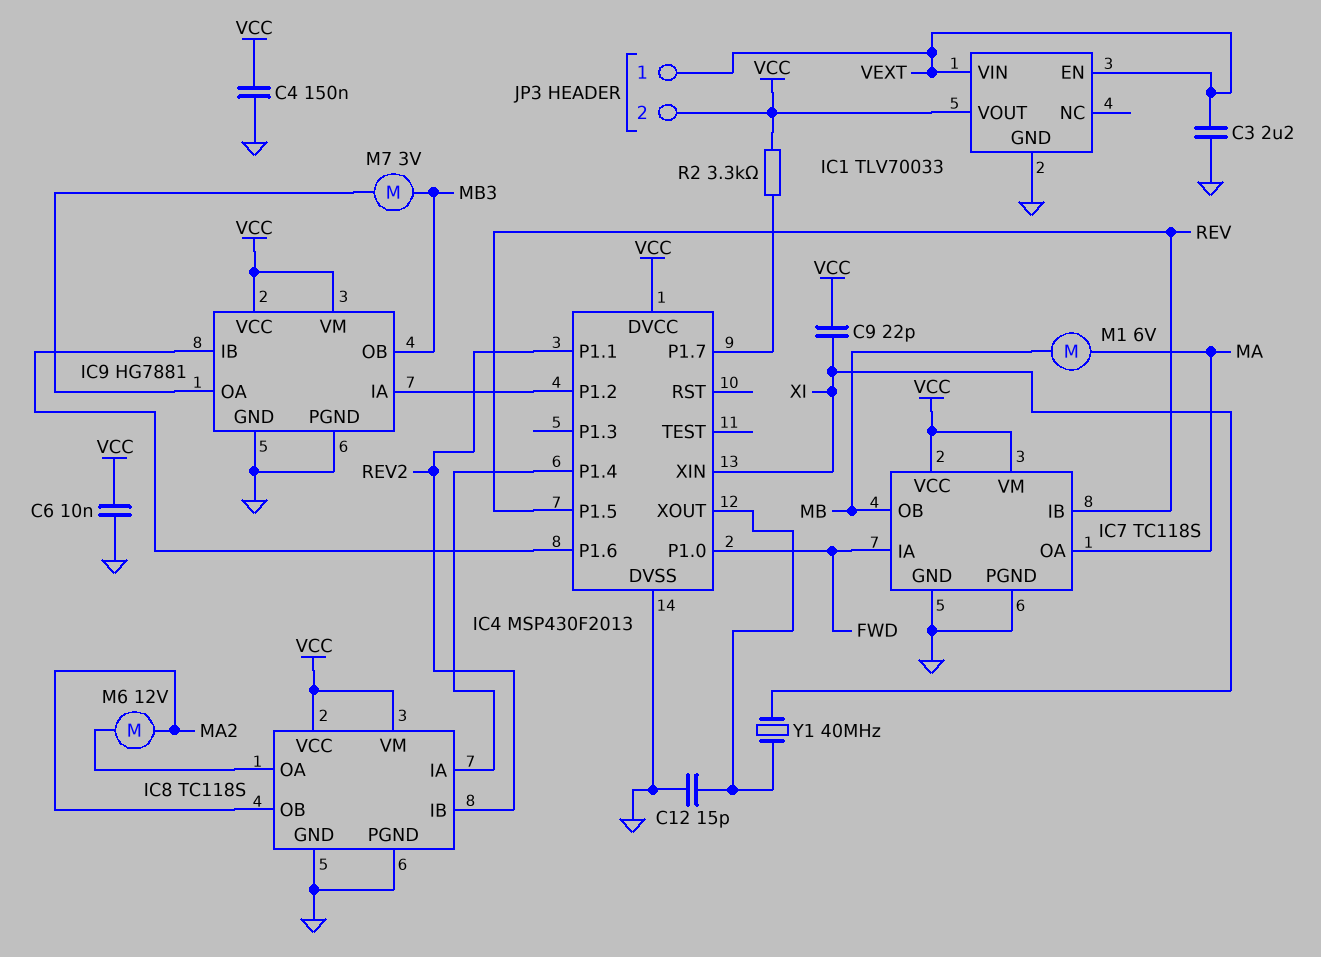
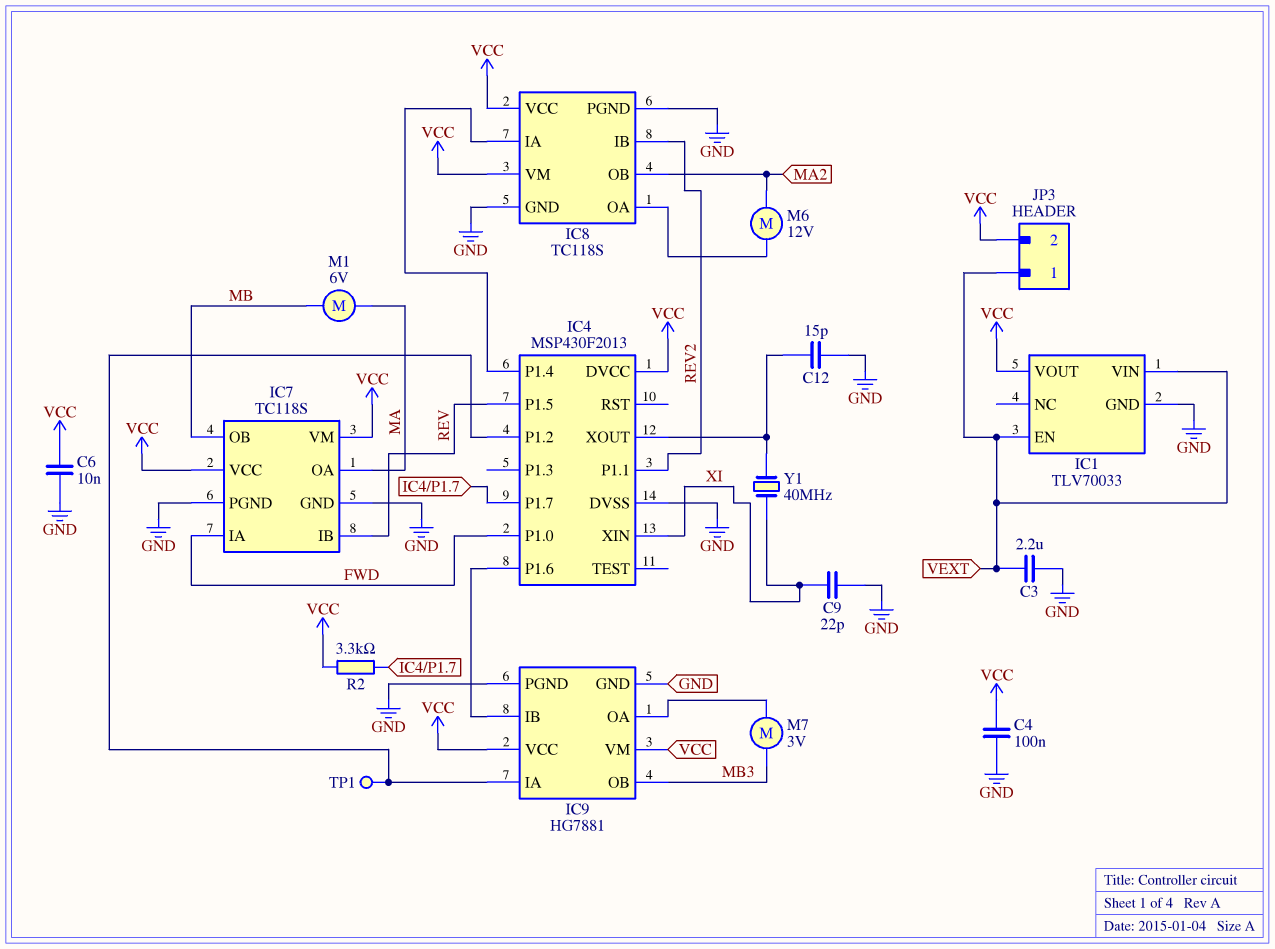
C4: 150nF (GND, VCC) -> 100nF (GND, VCC)
C9: 22pF (VCC, XI) -> 22pF (GND, XI)
TP1: none -> test point (IC4/P1.2)

